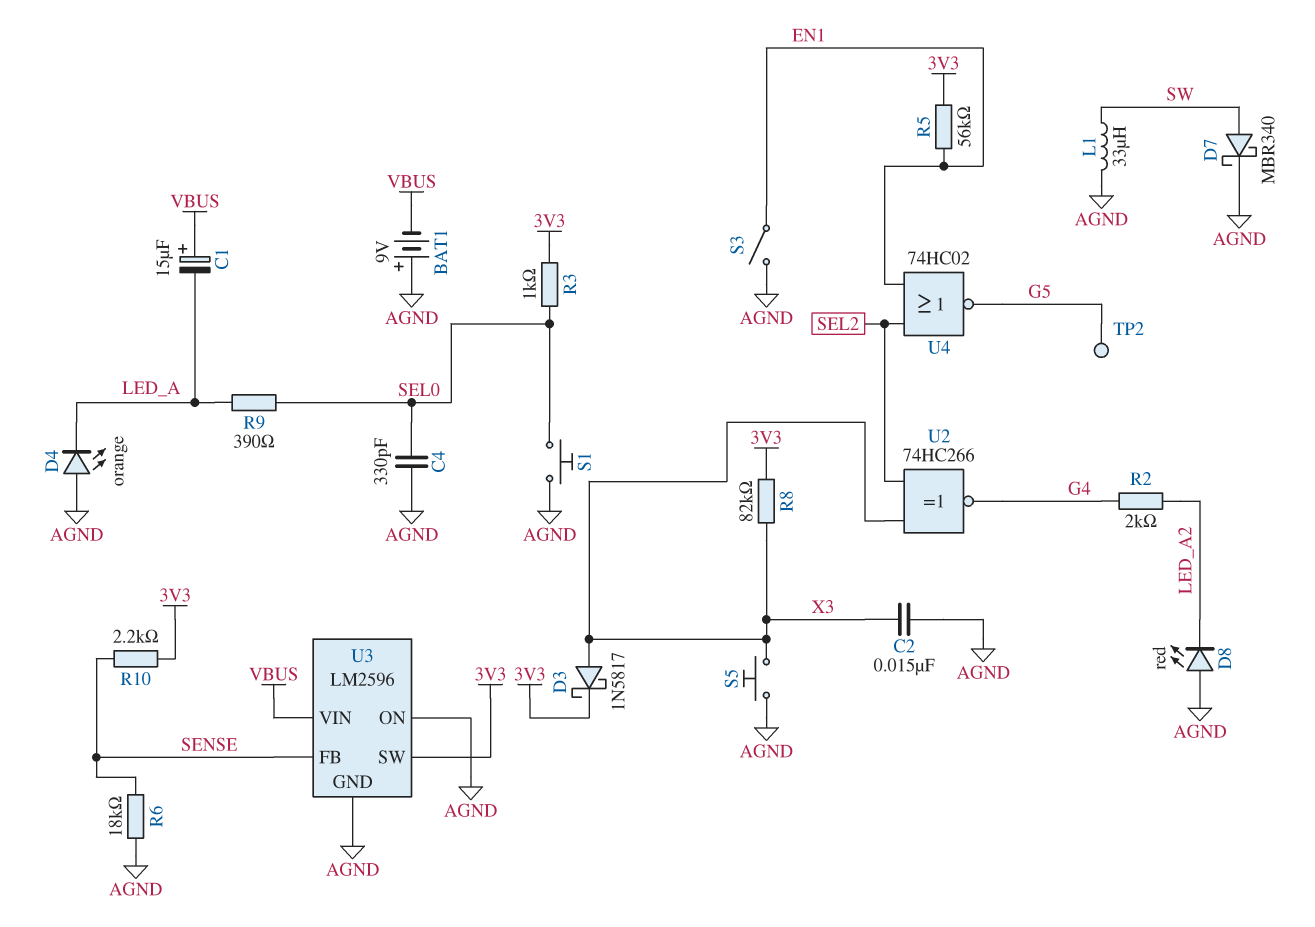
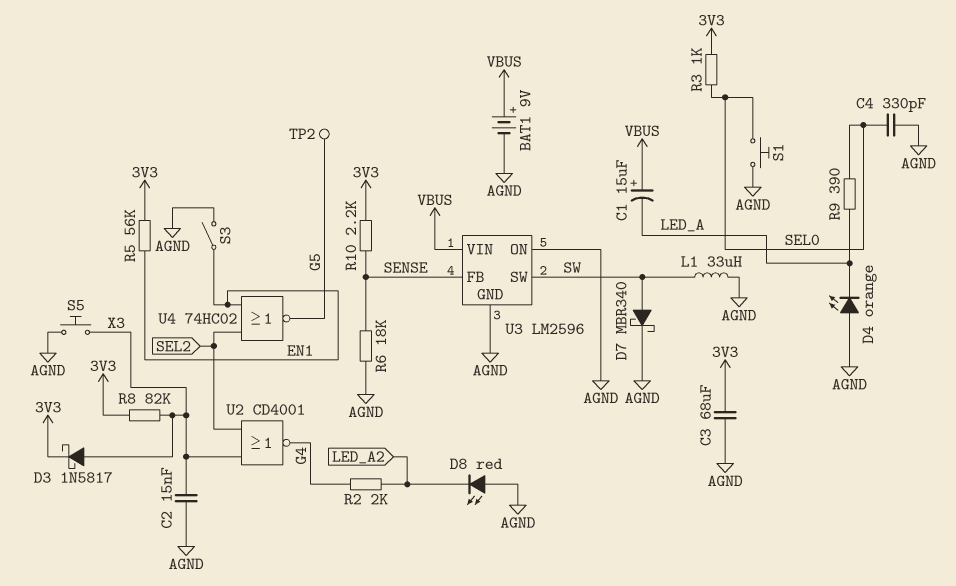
BAT1: 9V (plus AGND, minus VBUS) -> 9V (plus VBUS, minus AGND)
C3: none -> 68uF (3V3, AGND)
U2: XNOR 74HC266 (in SEL2, in X3, out G4) -> NOR CD4001 (in SEL2, in X3, out G4)
U3 pin SW: 3V3 -> SW

